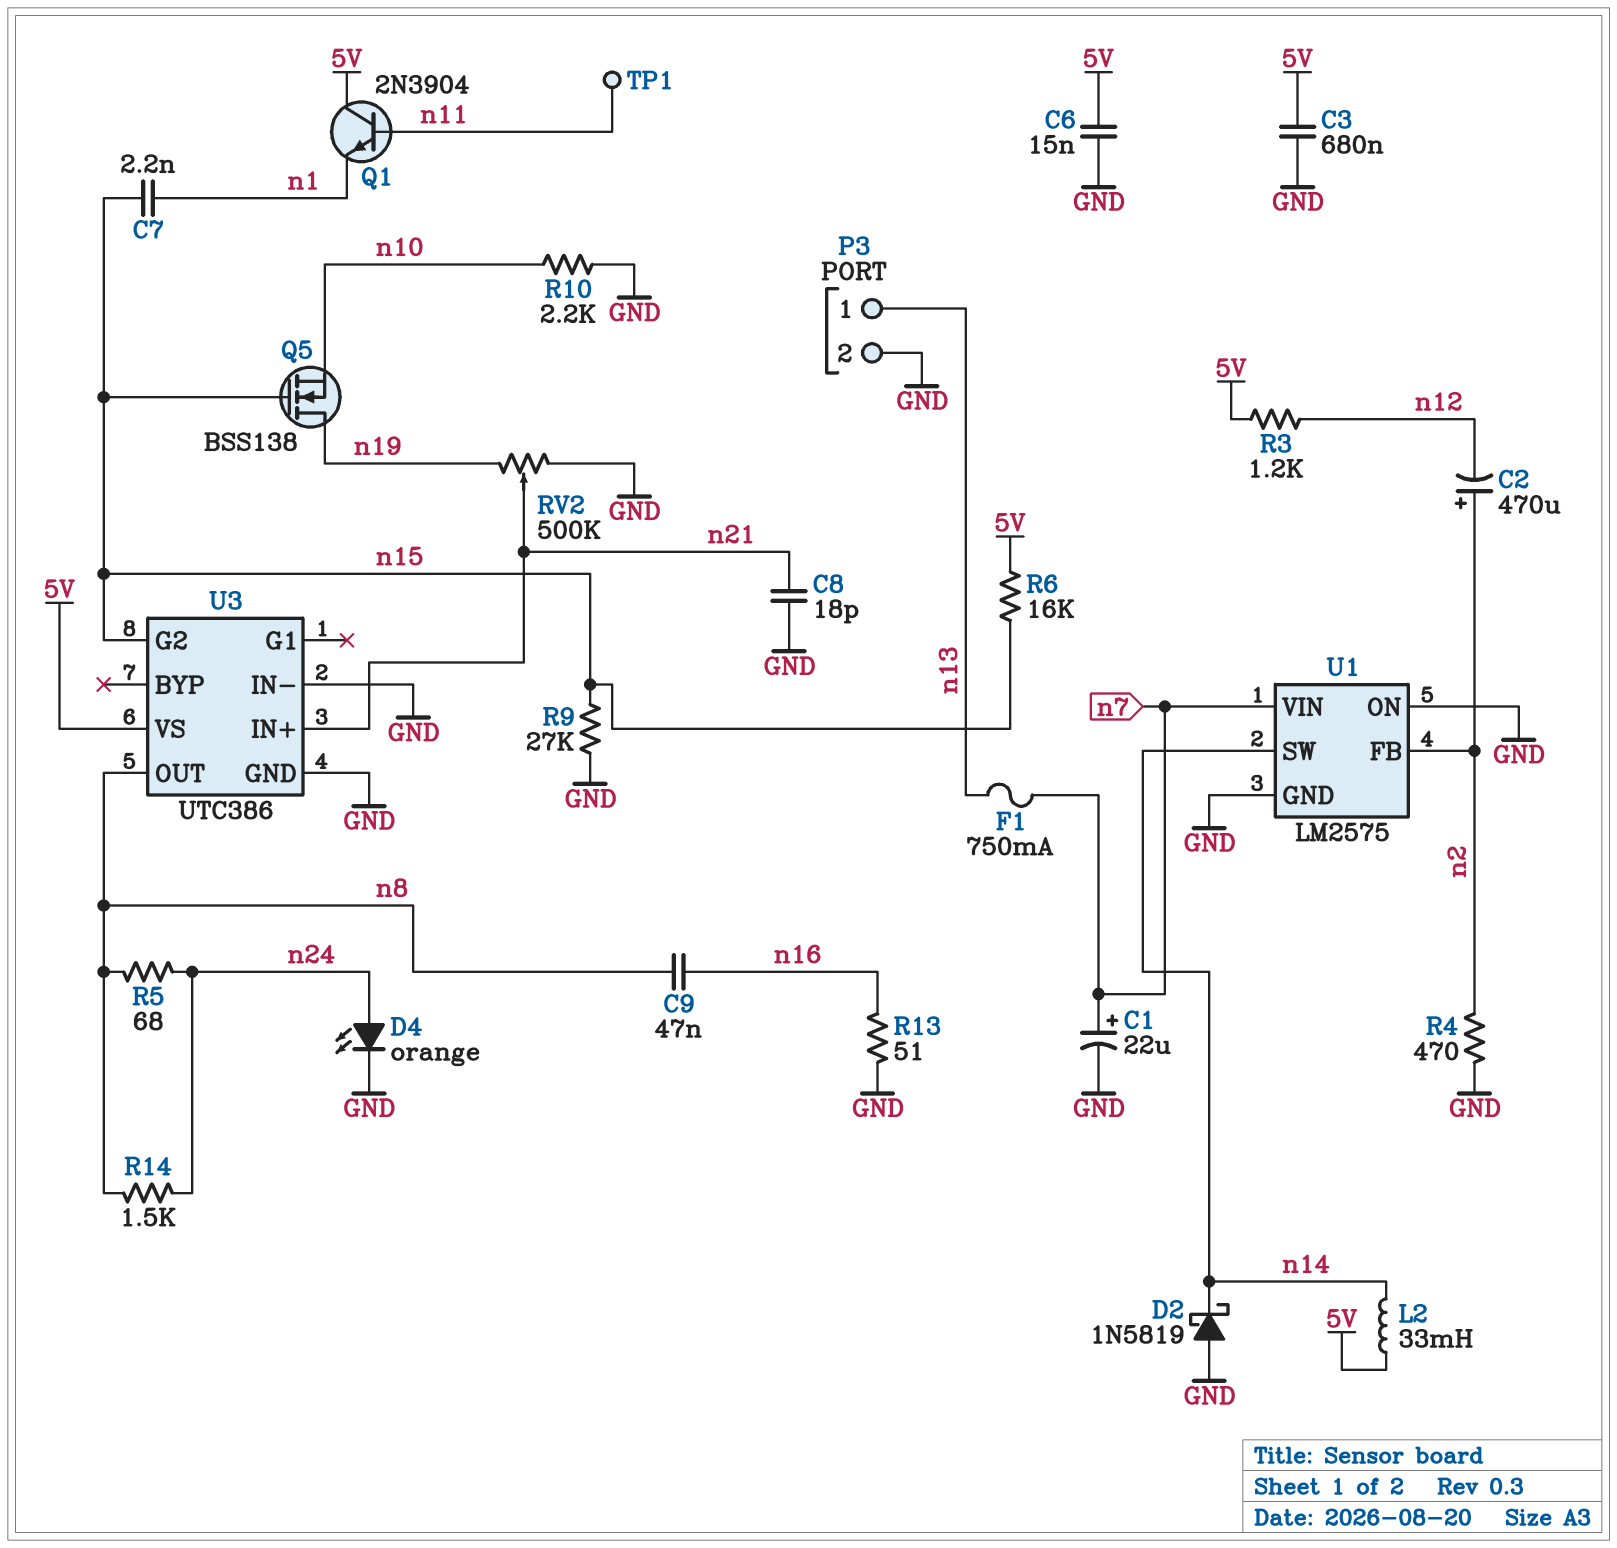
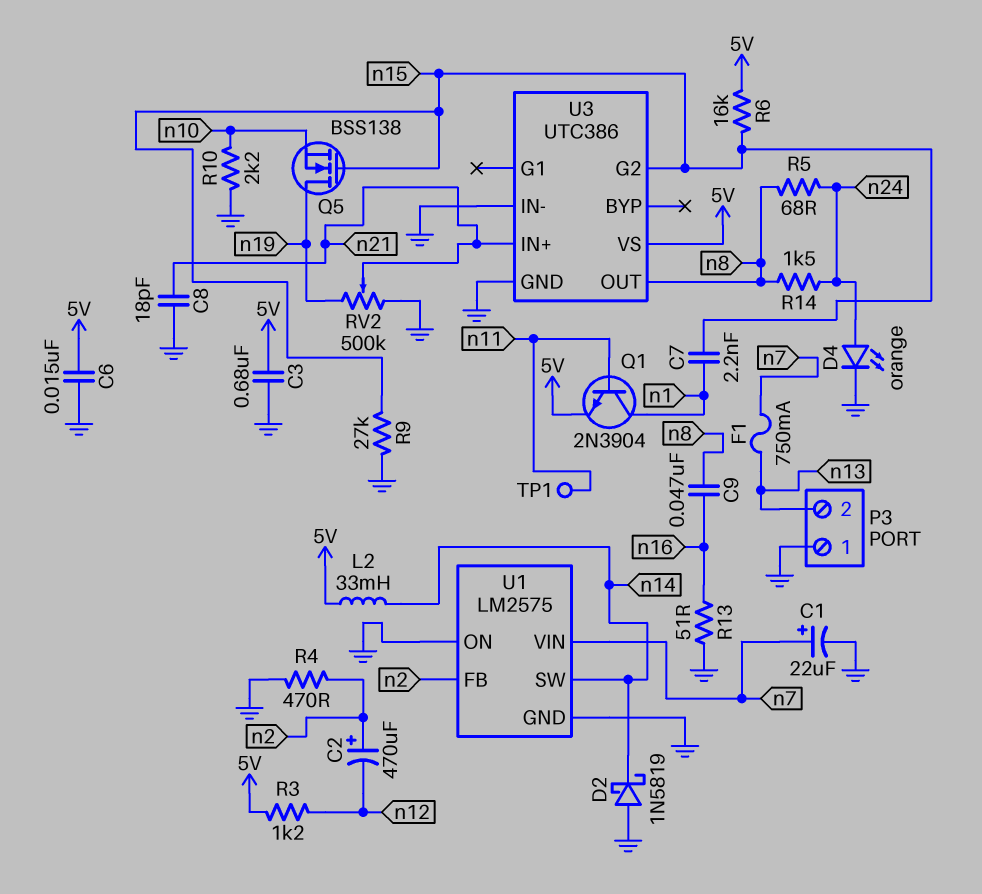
P3 pin 1: n13 -> GND
P3 pin 2: GND -> n13
Q1: NPN 2N3904 (B n11, C 5V, E n1) -> NPN 2N3904 (B n11, C n1, E 5V)

